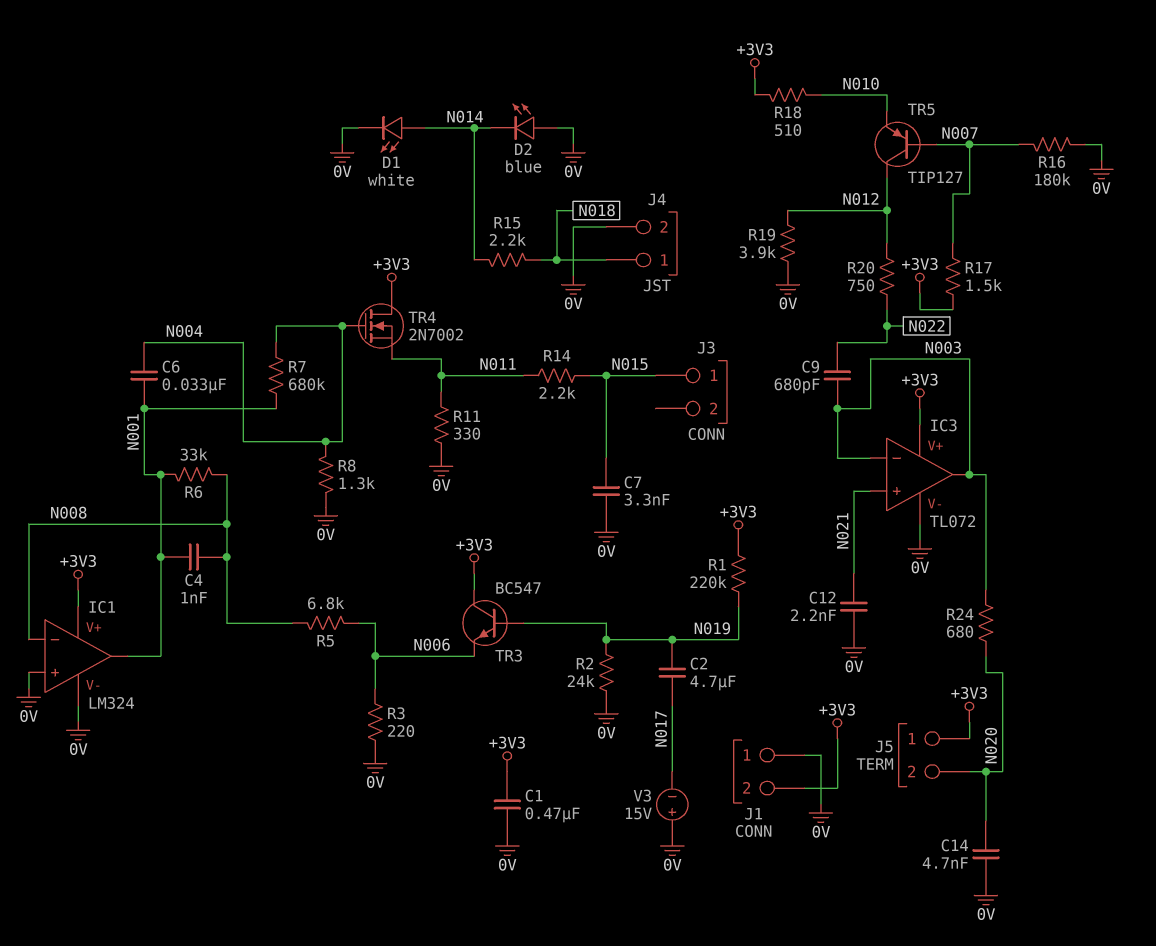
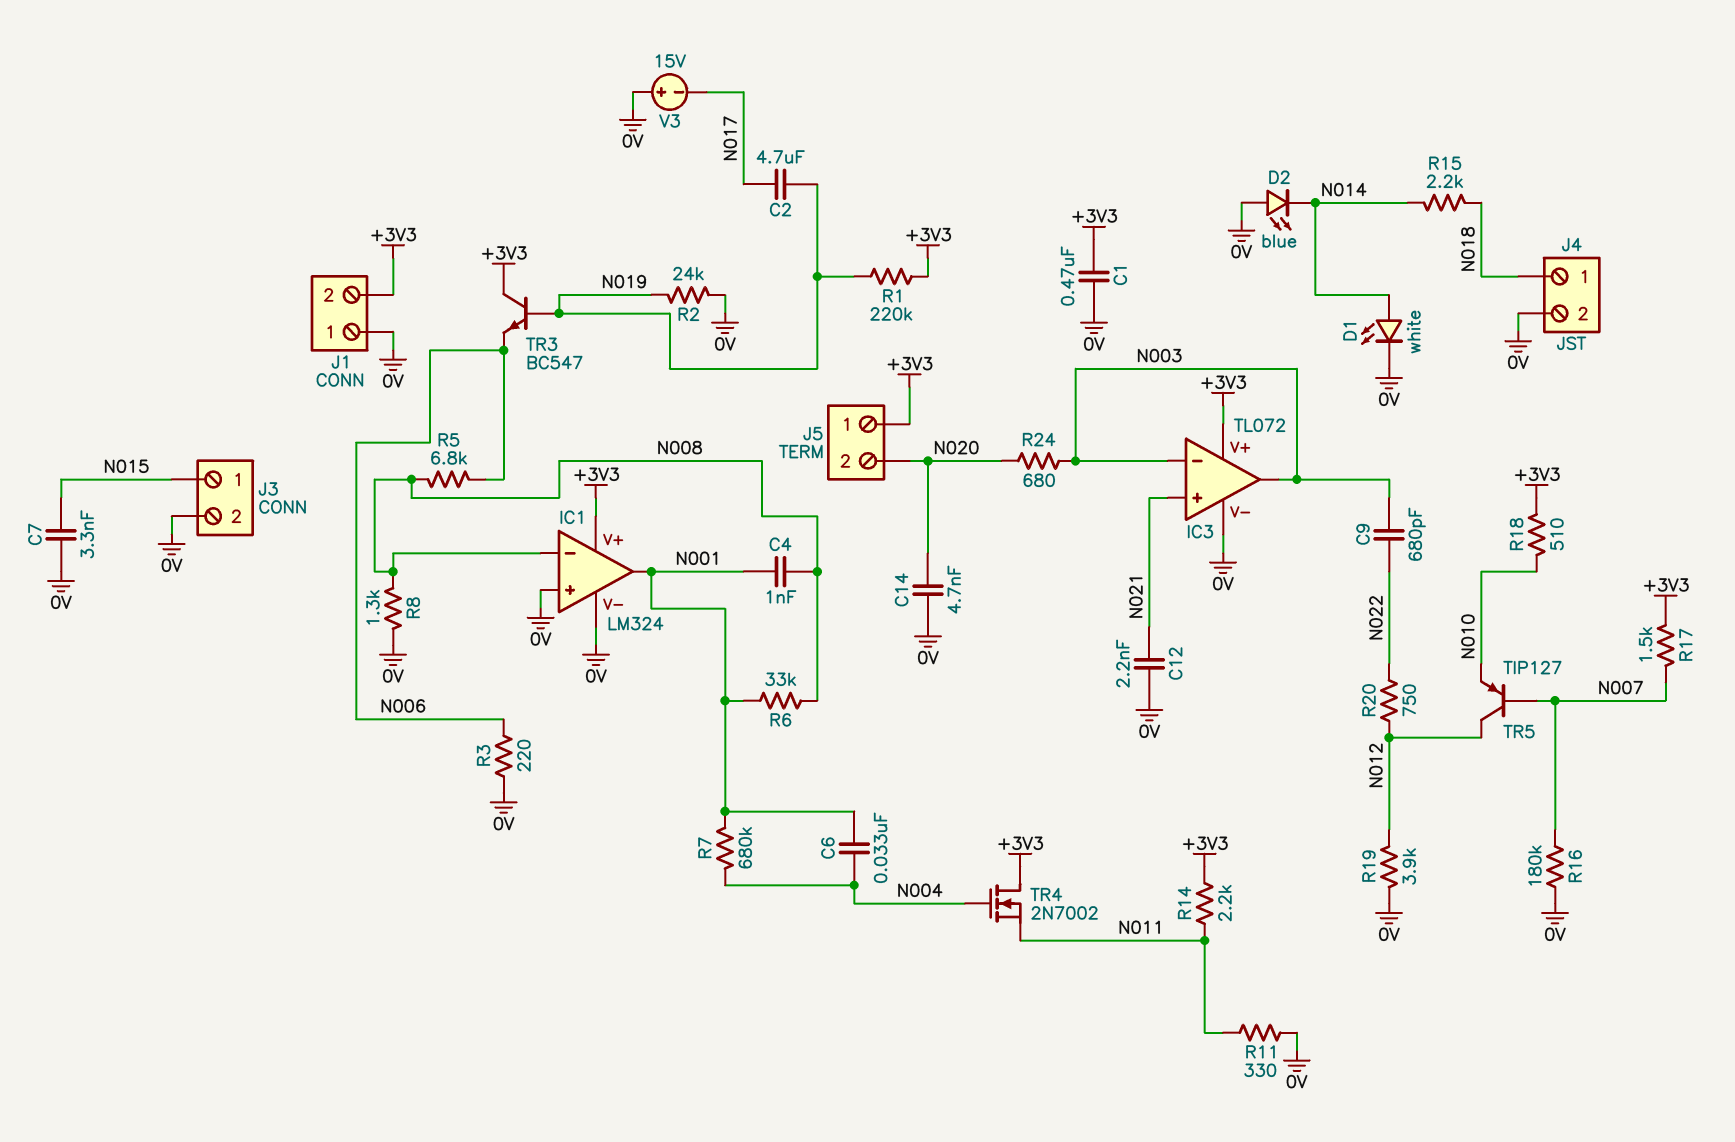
J3 pin 2: none -> 0V
R8: 1.3k (0V, N004) -> 1.3k (0V, N008)
R14: 2.2k (N011, N015) -> 2.2k (+3V3, N011)

